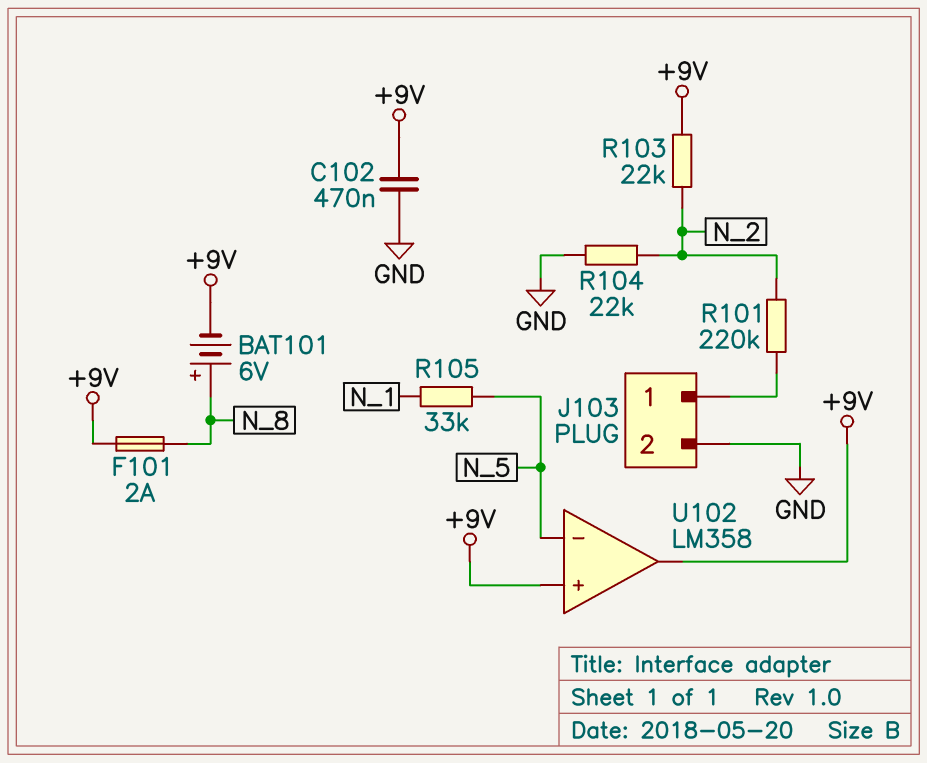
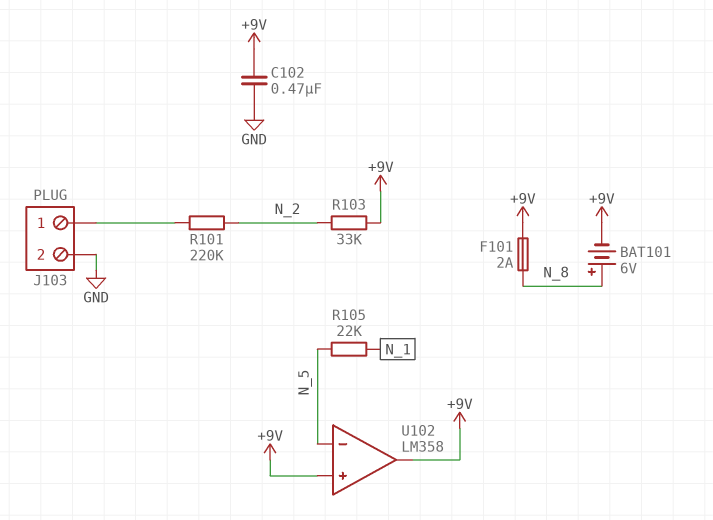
R103: 22k (+9V, N_2) -> 33k (+9V, N_2)
R104: 22k (GND, N_2) -> none
R105: 33k (N_1, N_5) -> 22k (N_1, N_5)

